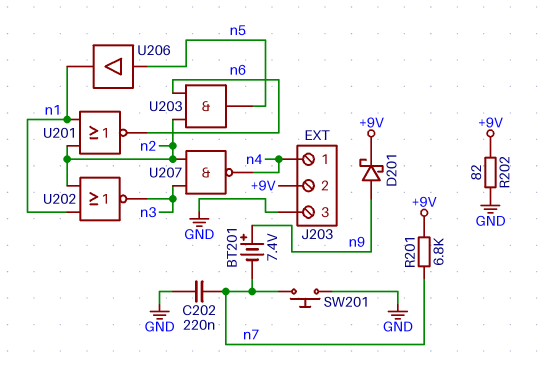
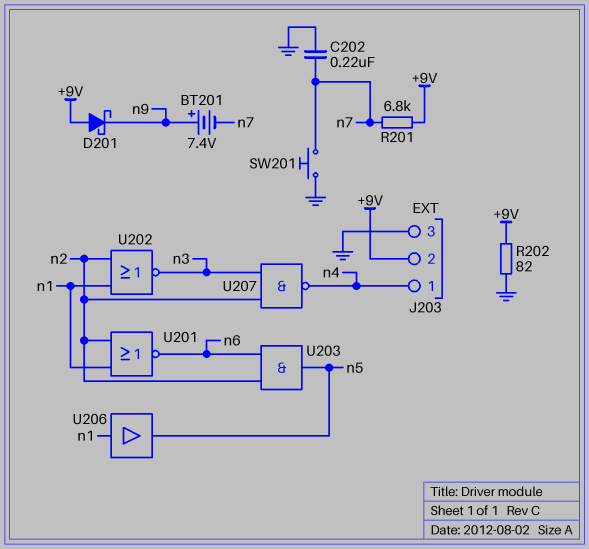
D201: schottky (A n9, K +9V) -> schottky (A +9V, K n9)
U206: buffer (in n5, out n1) -> buffer (in n1, out n5)

